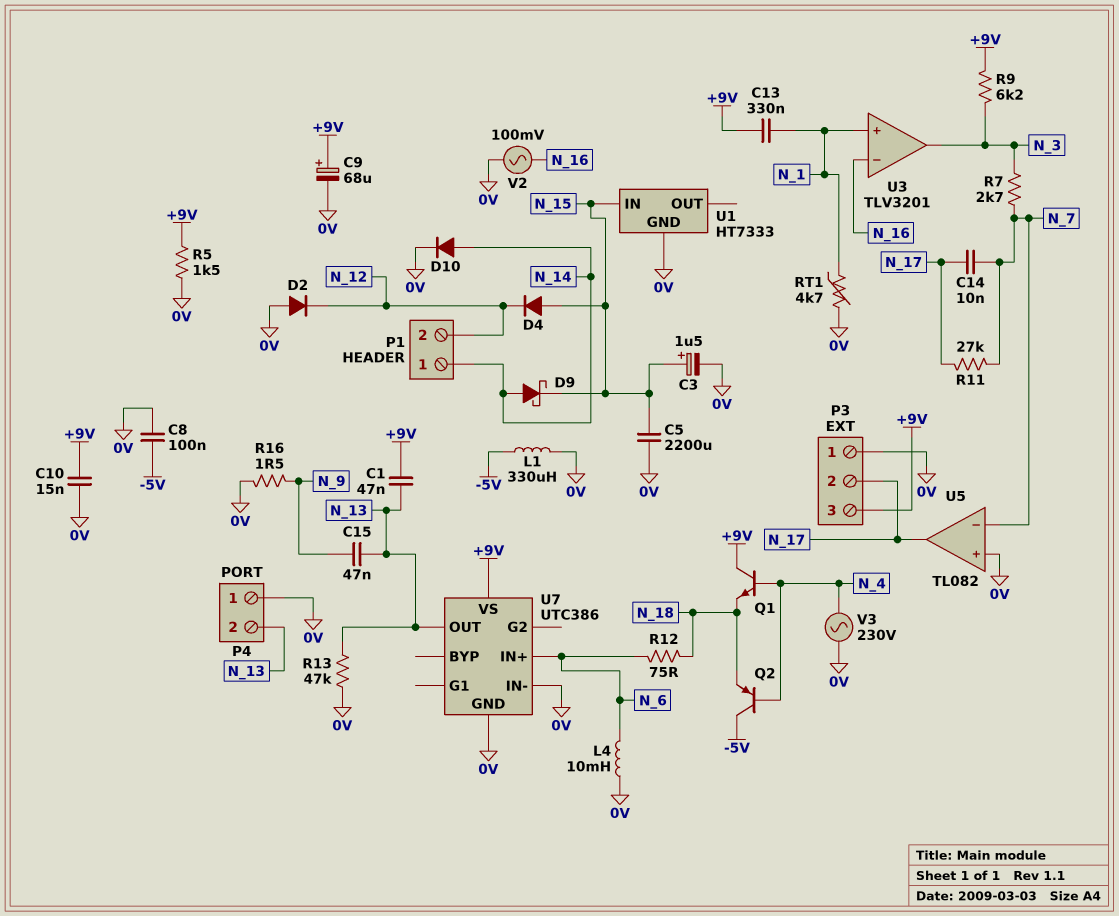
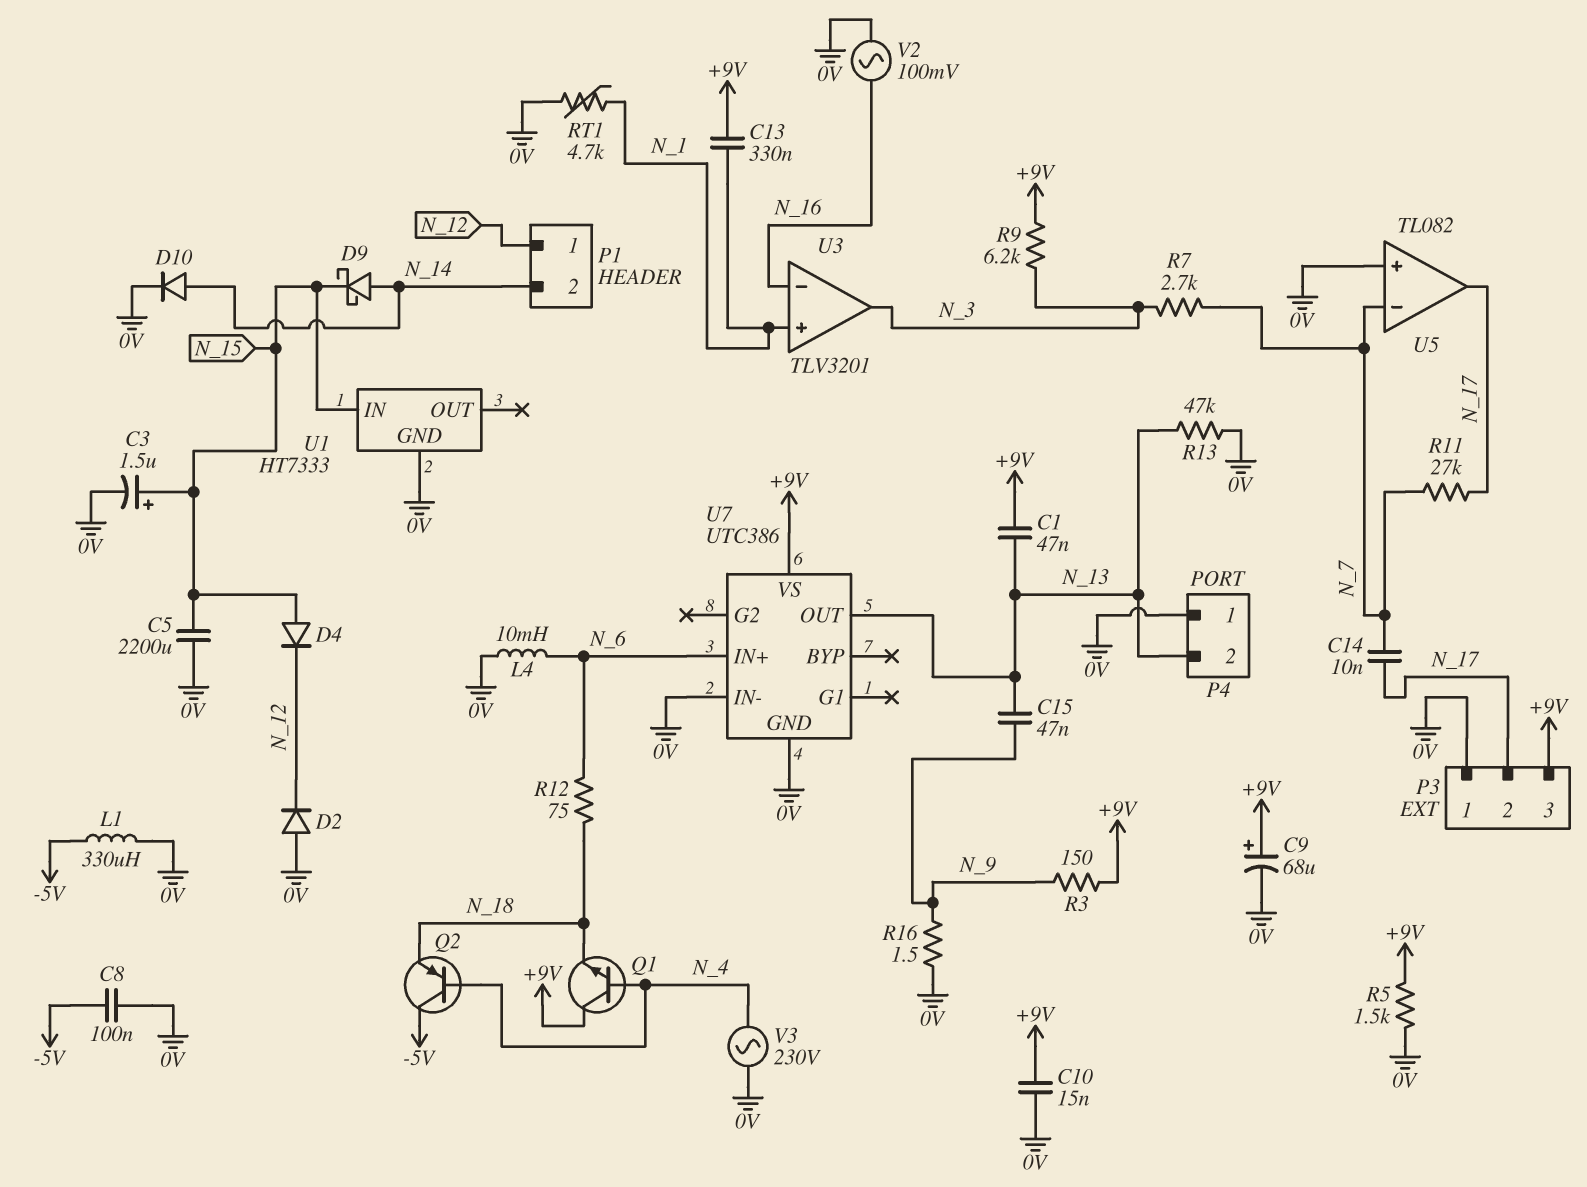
P1 pin 1: N_14 -> N_12
P1 pin 2: N_12 -> N_14
R3: none -> 150 (+9V, N_9)

